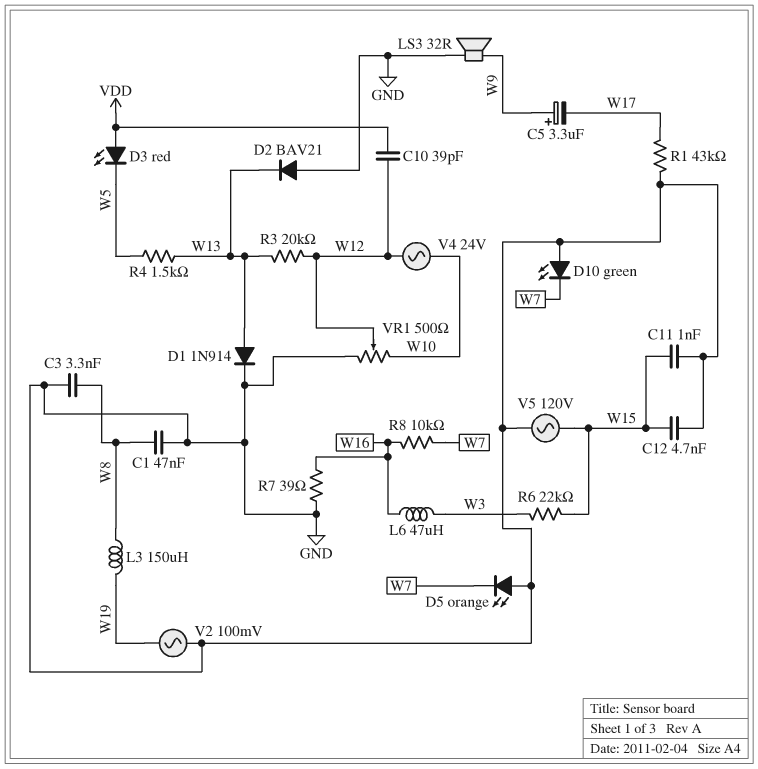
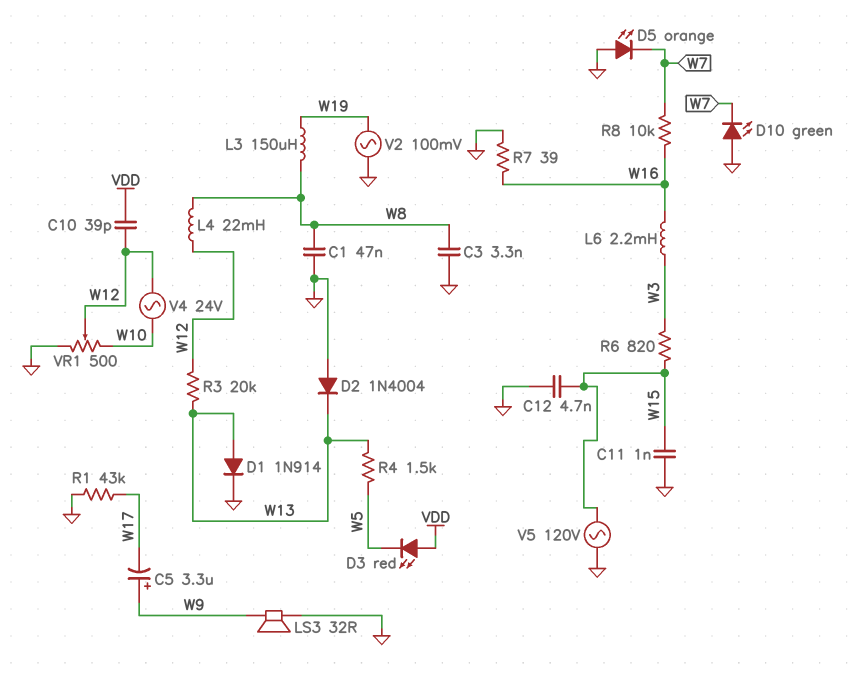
D2: diode BAV21 (A GND, K W13) -> diode 1N4004 (A GND, K W13)
L4: none -> 22mH (W8, W12)
L6: 47uH (W3, W16) -> 2.2mH (W3, W16)
R6: 22k (W3, W15) -> 820 (W3, W15)

